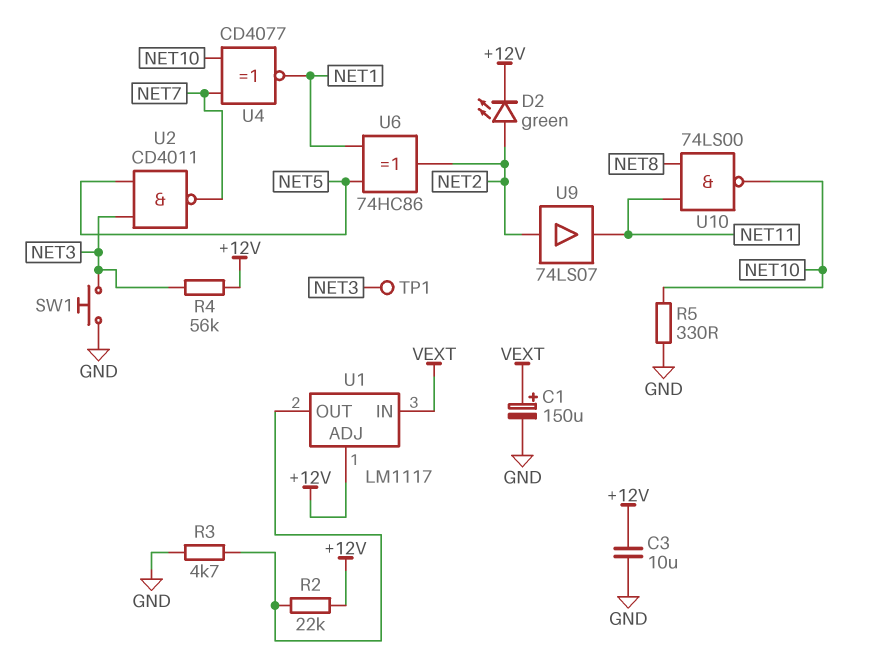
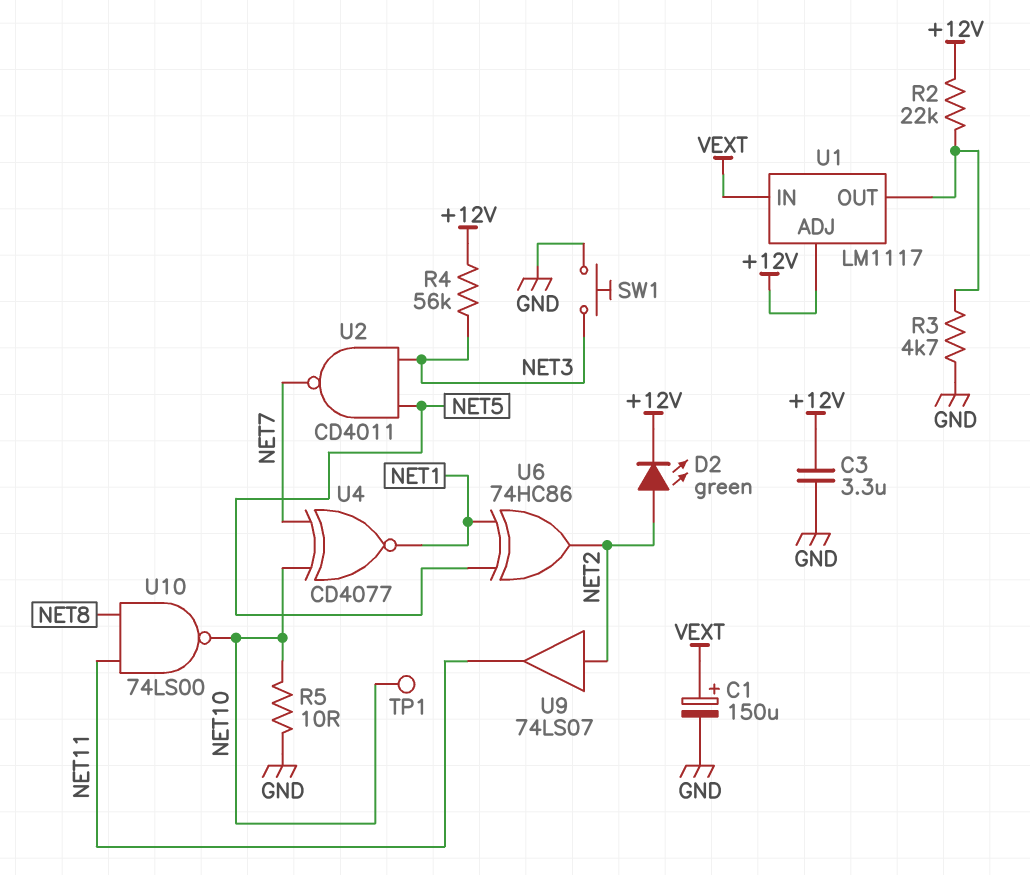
C3: 10uF (+12V, GND) -> 3.3uF (+12V, GND)
R5: 330 (GND, NET10) -> 10 (GND, NET10)
TP1: test point (NET3) -> test point (NET10)

